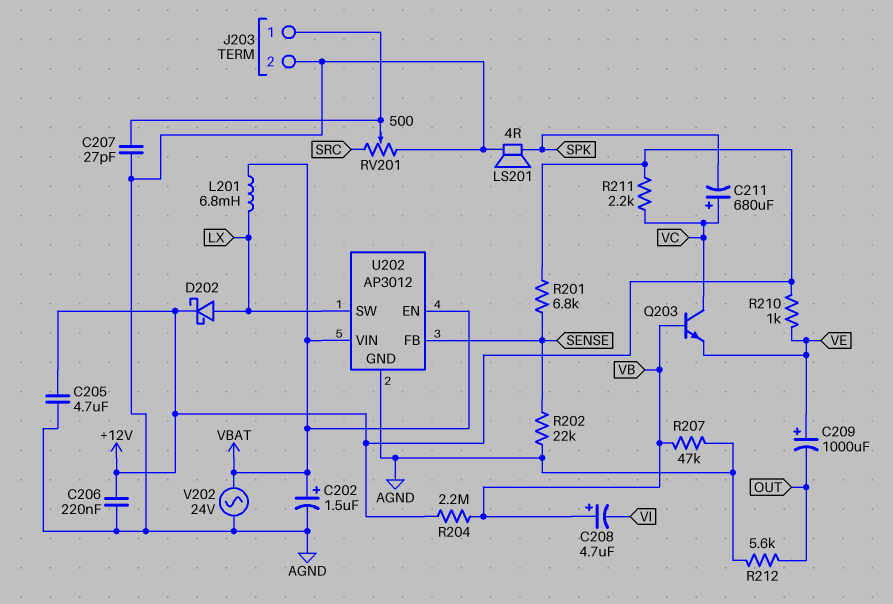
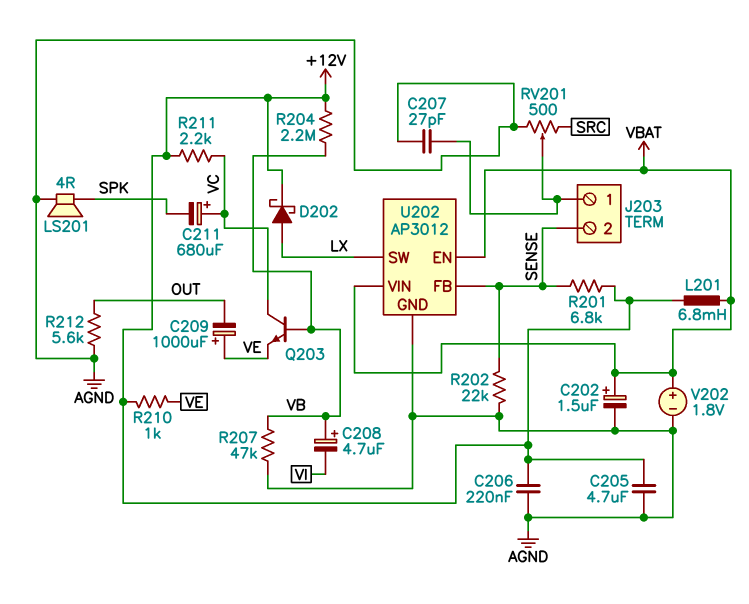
J203 pin 2: AGND -> SENSE
L201: 6.8mH (LX, VBAT) -> 6.8mH (+12V, VBAT)
V202: AC 24V (AGND, VBAT) -> 1.8V (plus VBAT, minus AGND)

